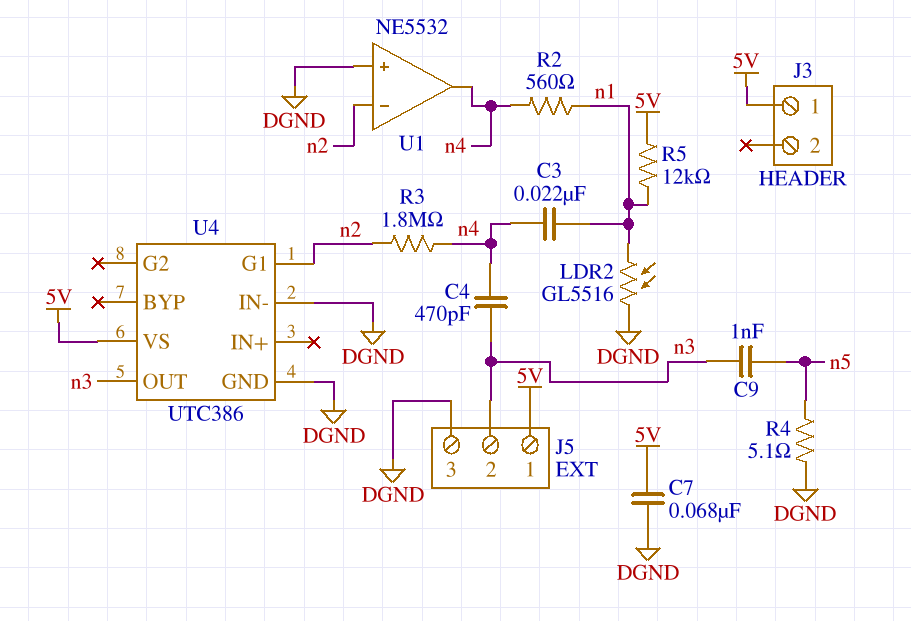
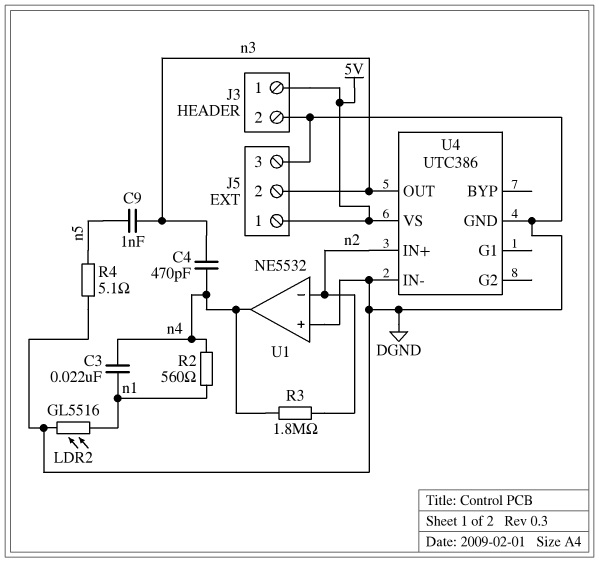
C7: 68nF (5V, DGND) -> none
J3 pin 2: none -> DGND
R5: 12k (5V, n1) -> none
U4 pin G1: n2 -> none
U4 pin IN+: none -> n2

